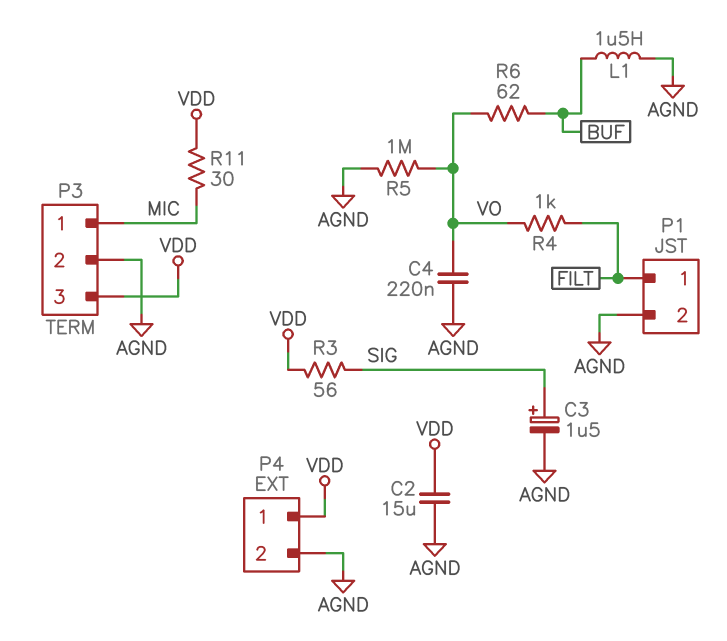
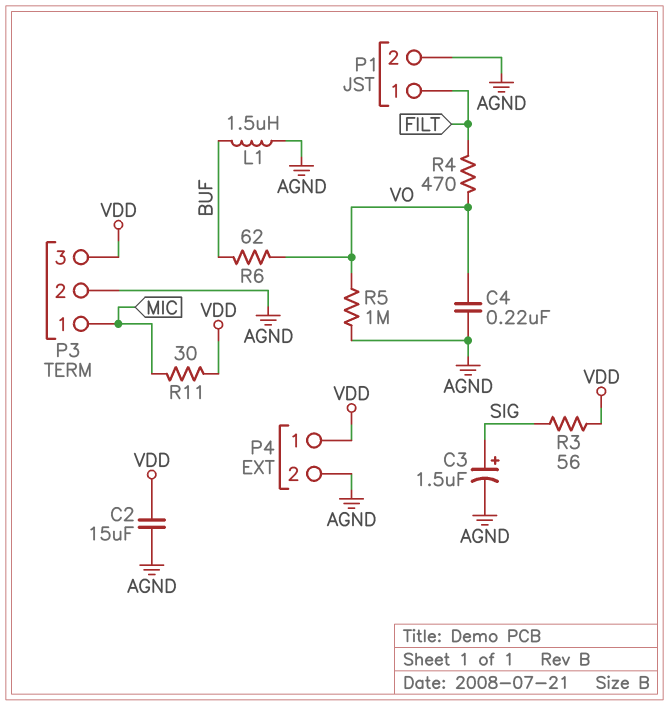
R4: 1k (FILT, VO) -> 470 (FILT, VO)

